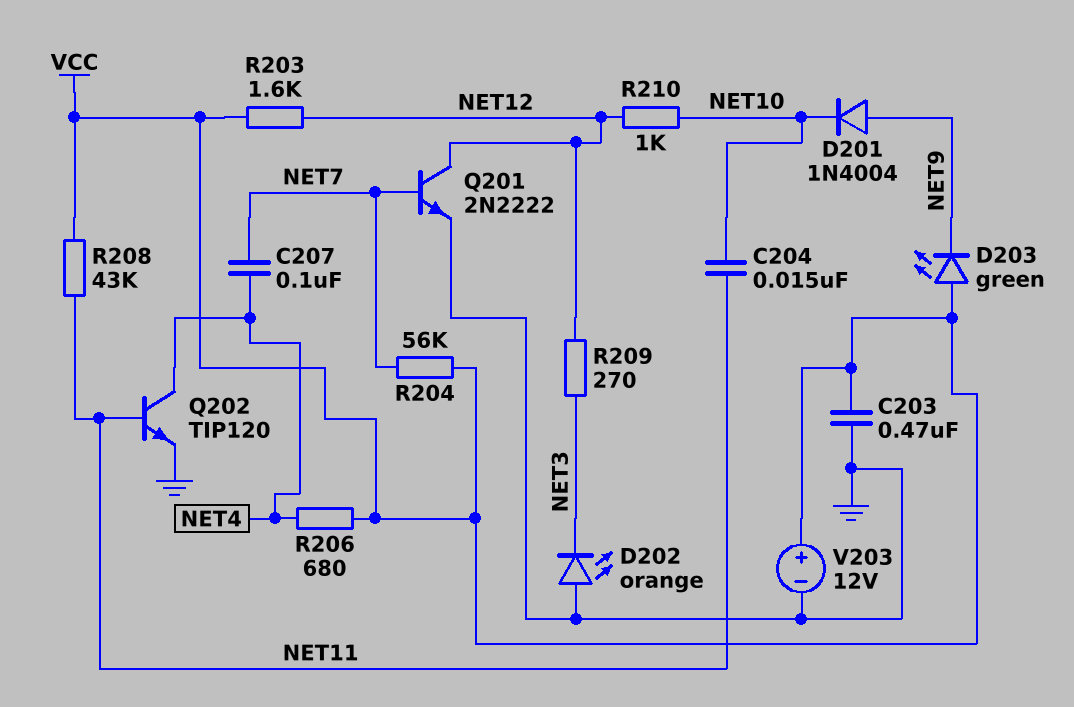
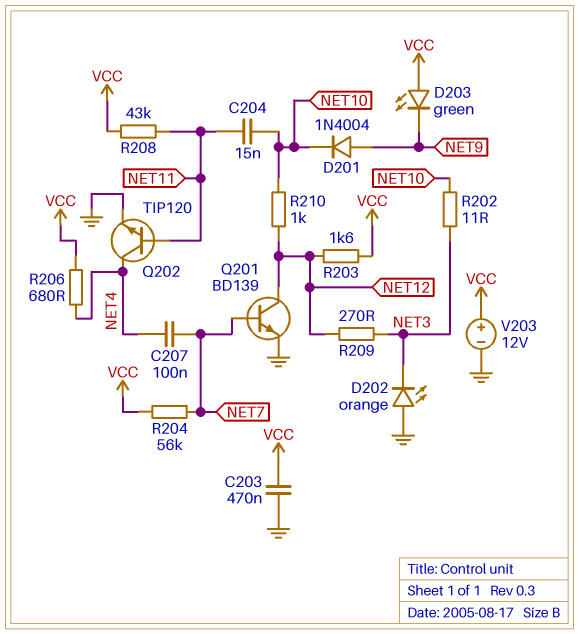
Q201: NPN 2N2222 (B NET7, C NET12, E GND) -> NPN BD139 (B NET7, C NET12, E GND)
R202: none -> 11 (NET3, NET10)

